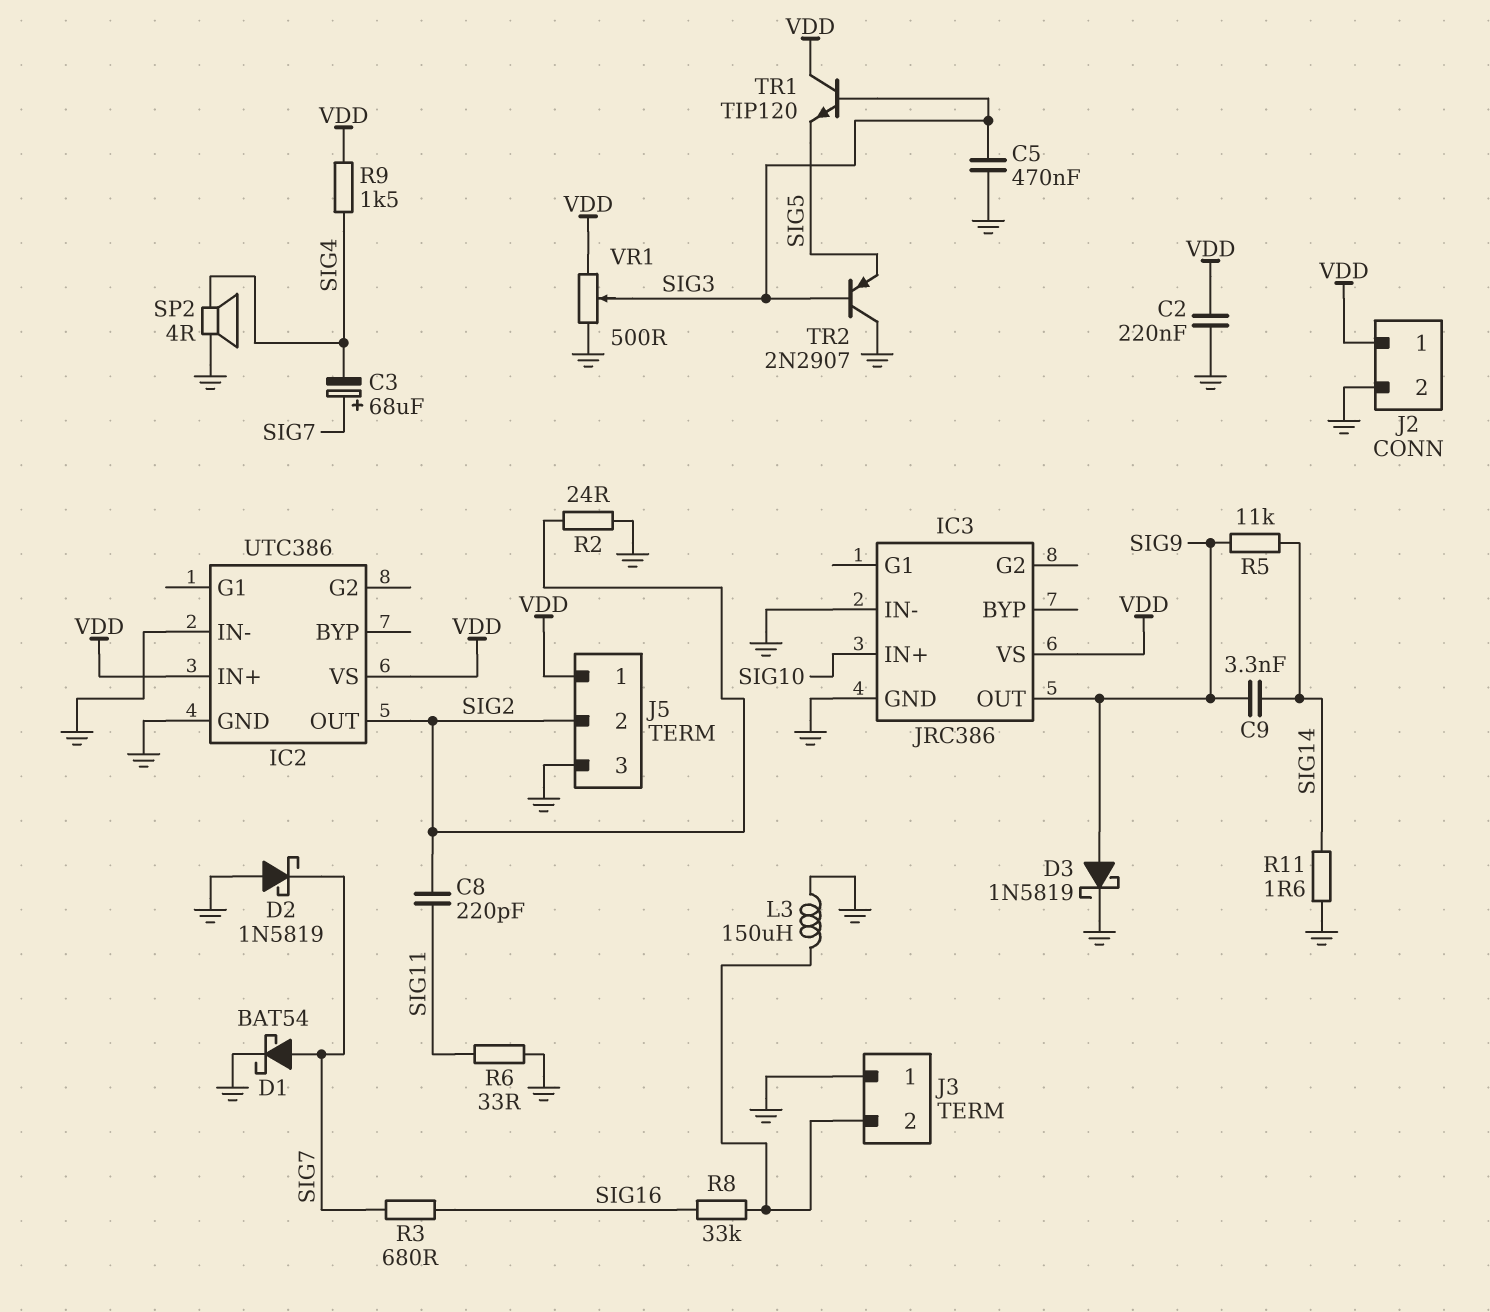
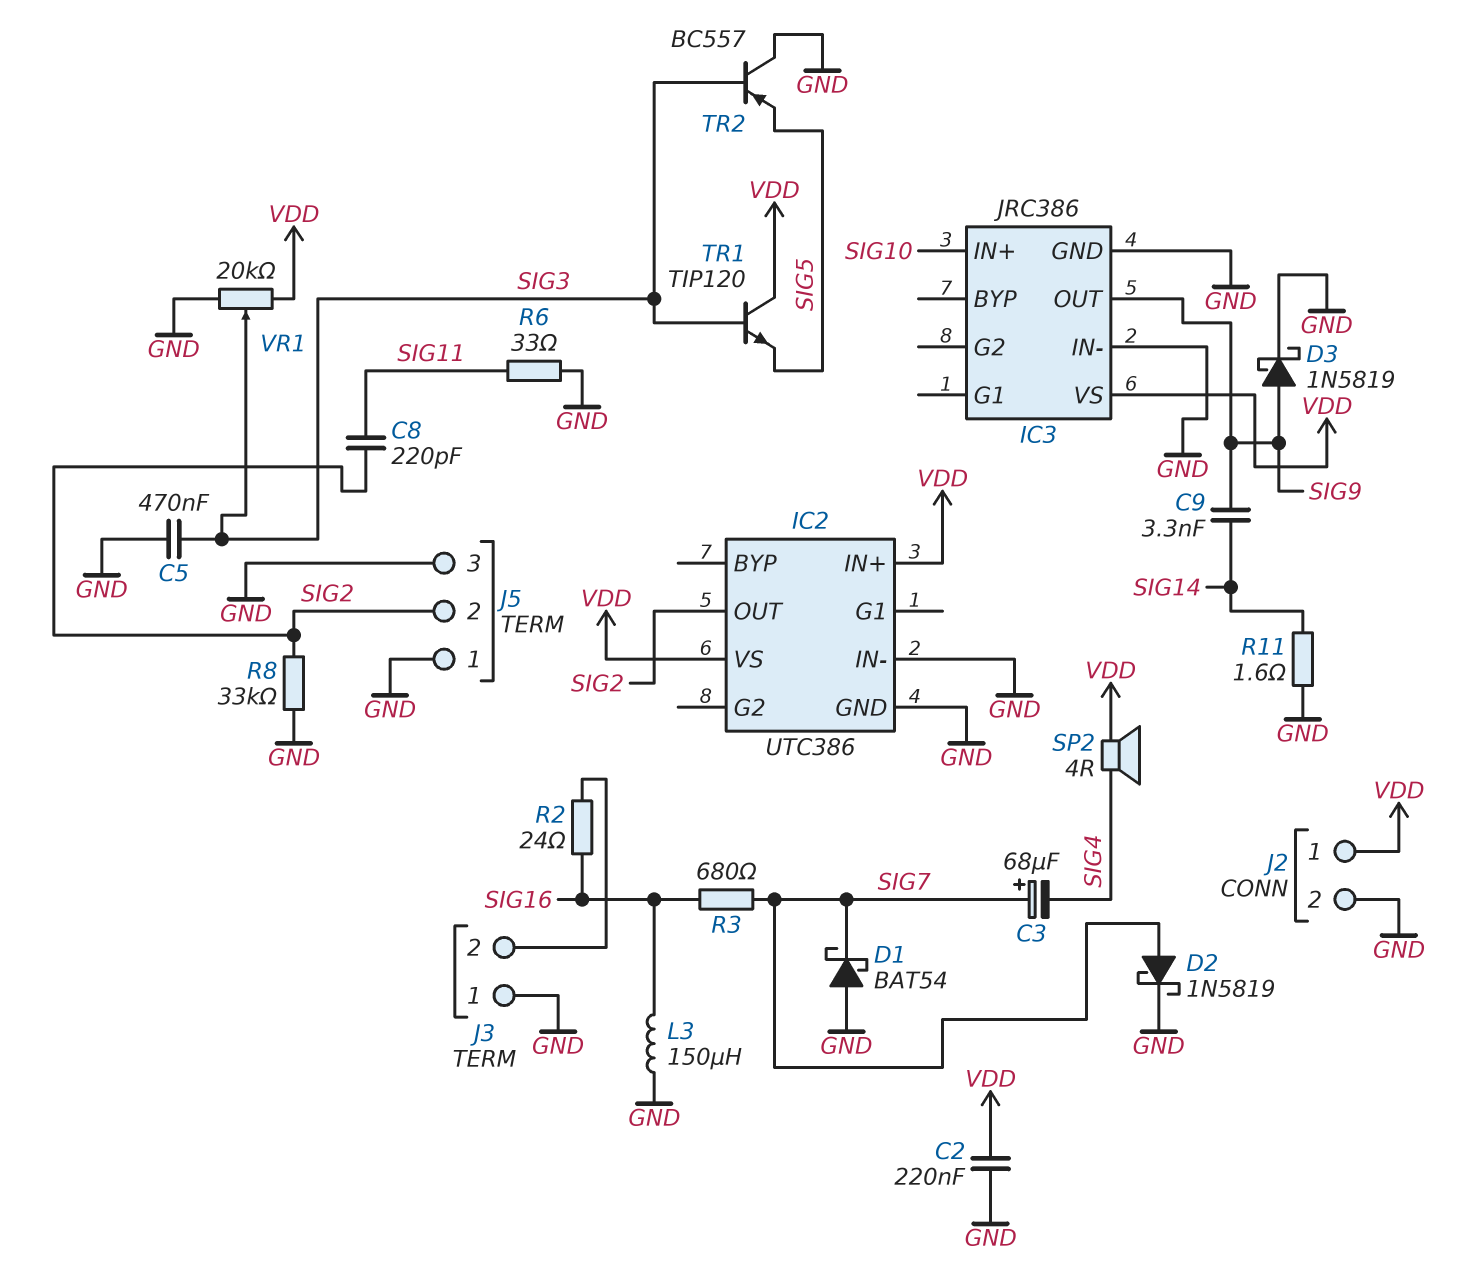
D1: schottky BAT54 (A SIG7, K GND) -> schottky BAT54 (A GND, K SIG7)
D2: schottky 1N5819 (A GND, K SIG7) -> schottky 1N5819 (A SIG7, K GND)
J5 pin 1: VDD -> GND
L3: 150uH (GND, J3/2) -> 150uH (GND, SIG16)
R2: 24 (GND, SIG2) -> 24 (J3/2, SIG16)
R5: 11k (SIG9, SIG14) -> none
R8: 33k (J3/2, SIG16) -> 33k (GND, SIG2)
R9: 1.5k (SIG4, VDD) -> none
SP2: speaker 4R (GND, SIG4) -> speaker 4R (SIG4, VDD)
TR2: PNP 2N2907 (B SIG3, C GND, E SIG5) -> PNP BC557 (B SIG3, C GND, E SIG5)
VR1: 500 (GND, VDD, wiper SIG3) -> 20k (GND, VDD, wiper SIG3)

